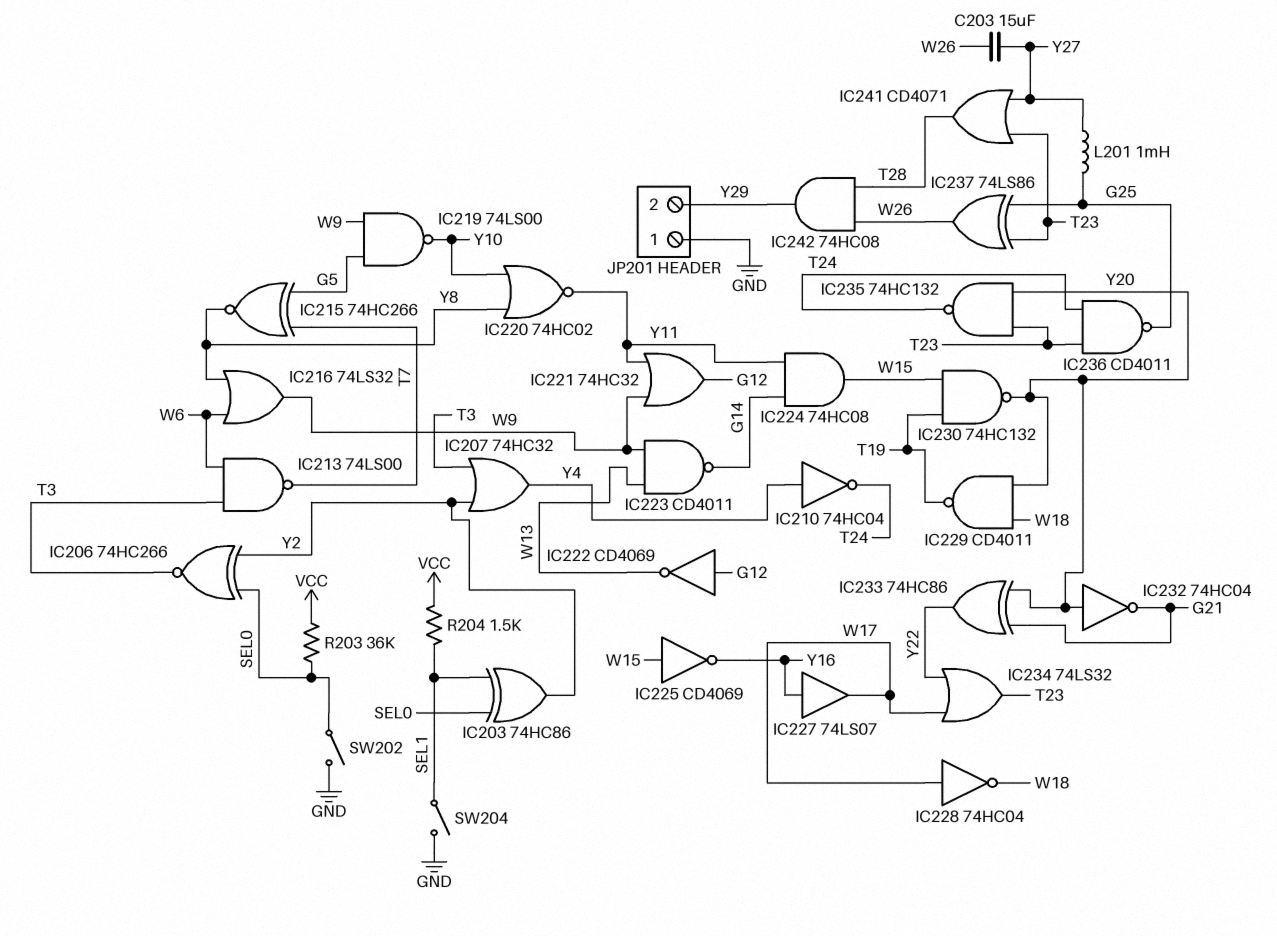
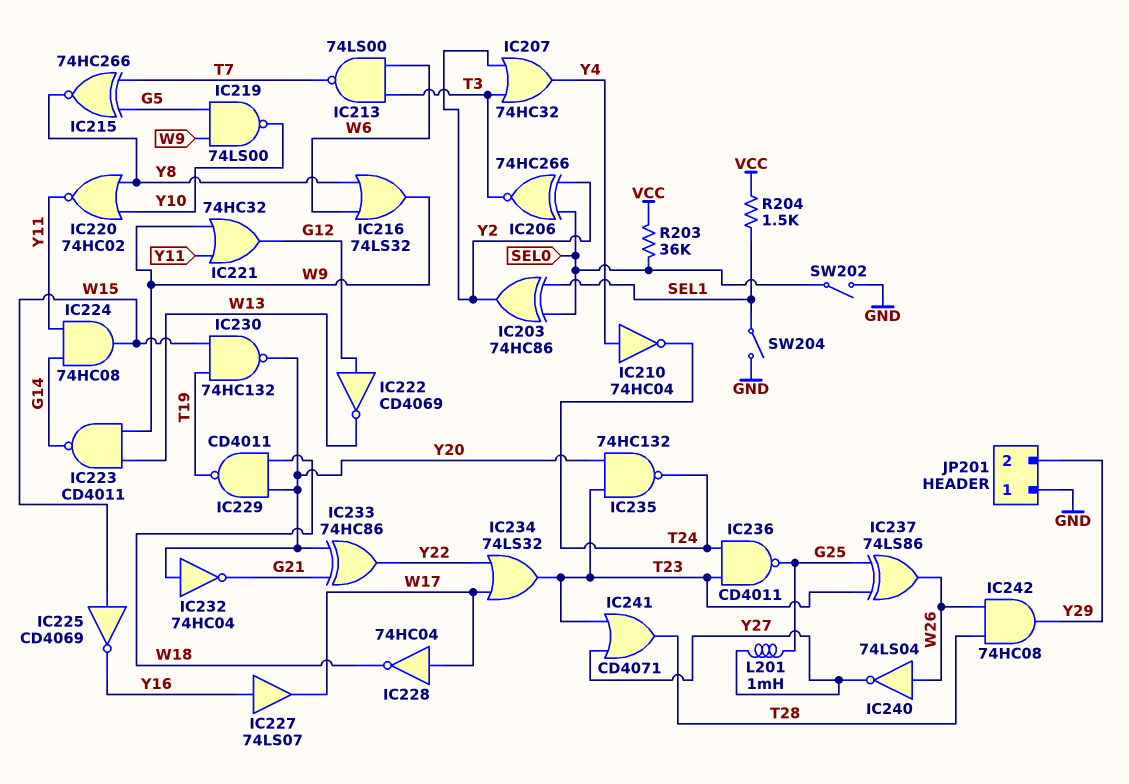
C203: 15uF (W26, Y27) -> none
IC240: none -> NOT 74LS04 (in W26, out Y27)

